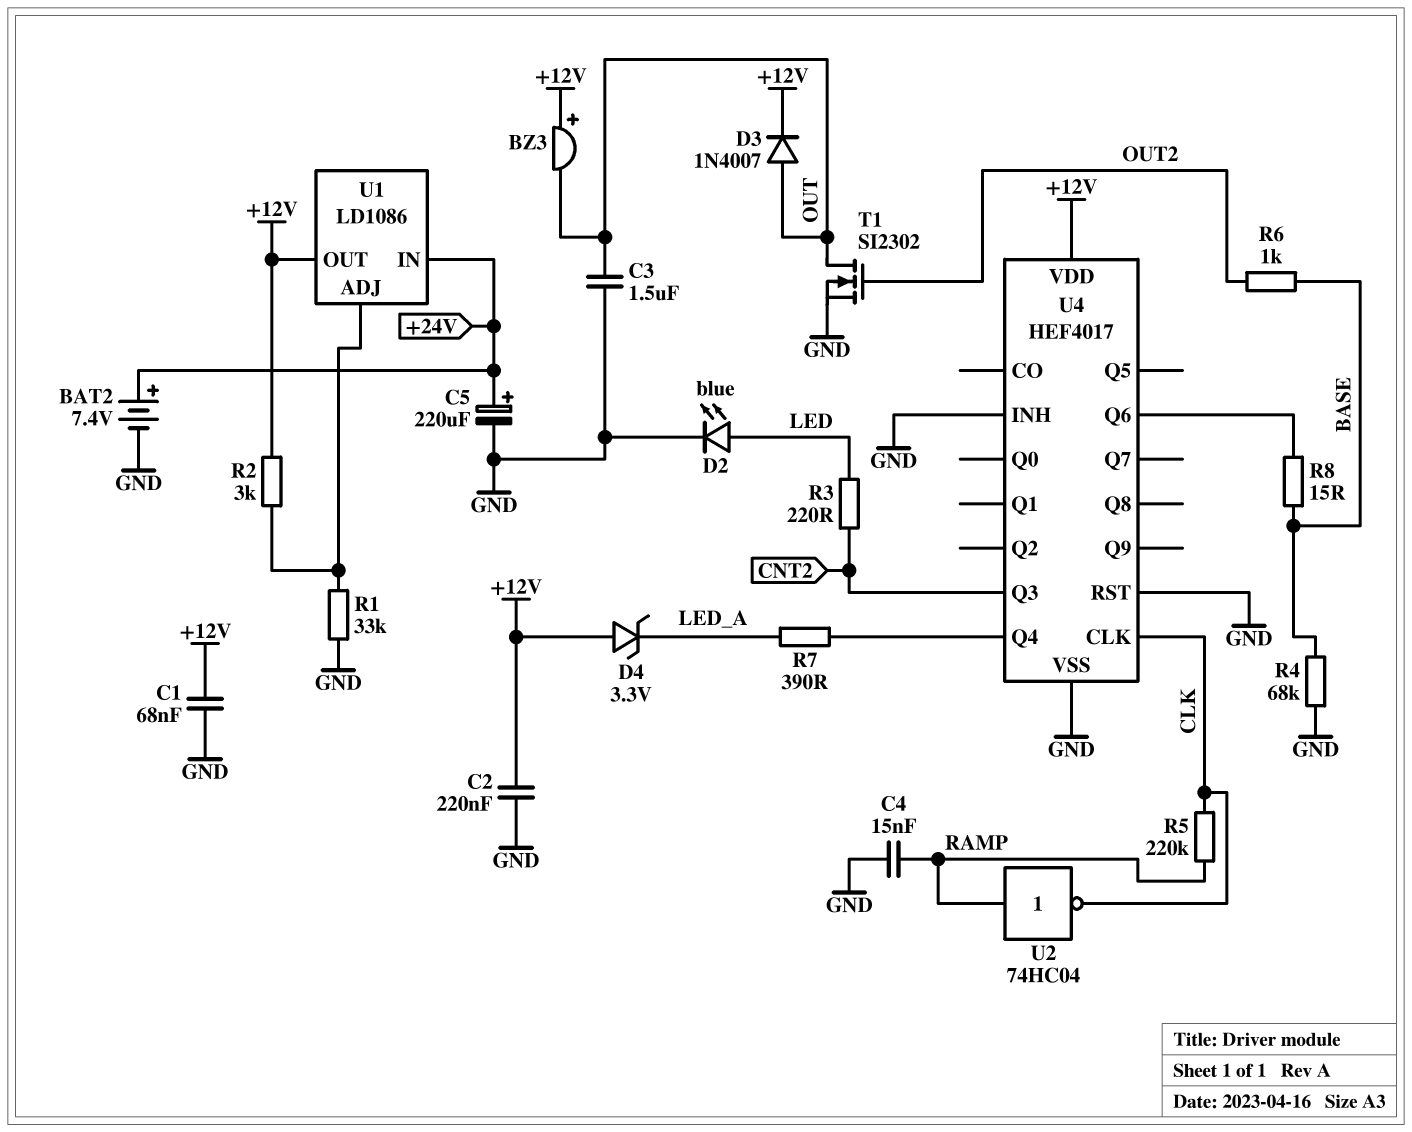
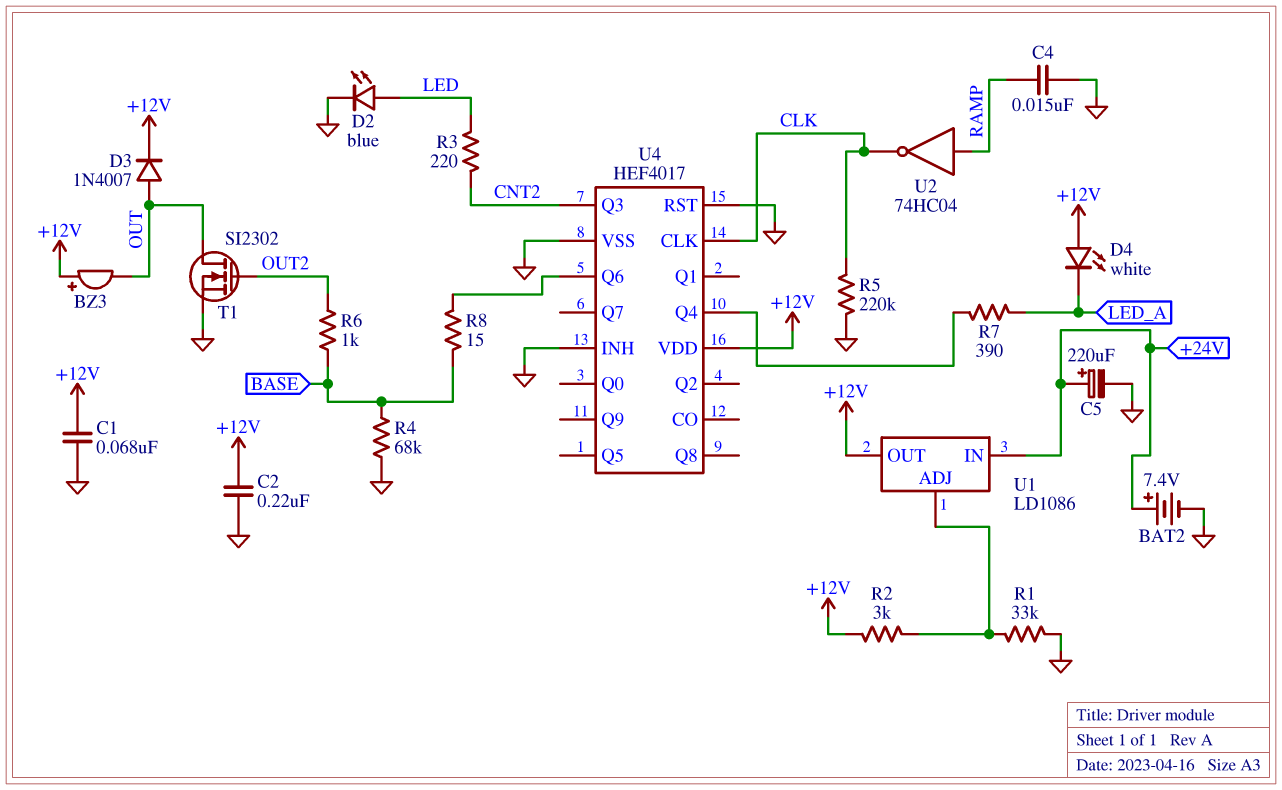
C3: 1.5uF (GND, OUT) -> none
D4: zener 3.3V (A +12V, K LED_A) -> LED white (A +12V, K LED_A)
R5: 220k (CLK, RAMP) -> 220k (CLK, GND)

